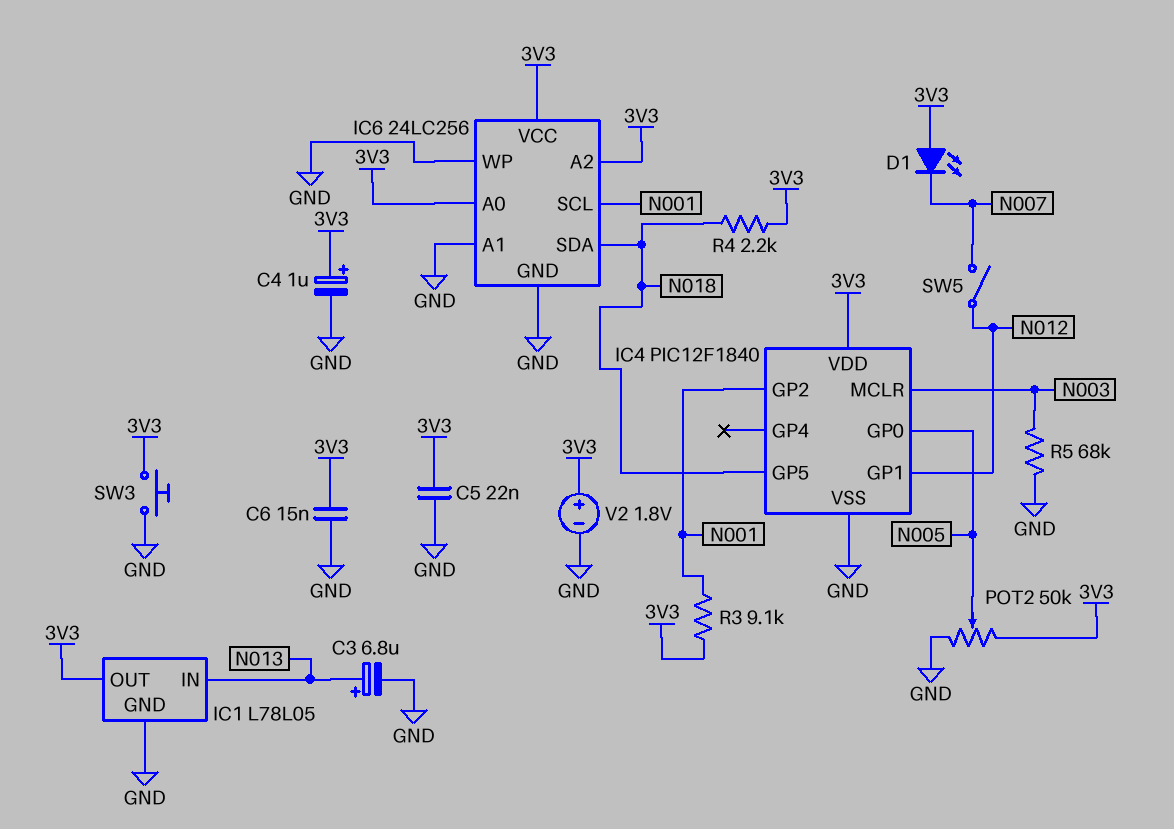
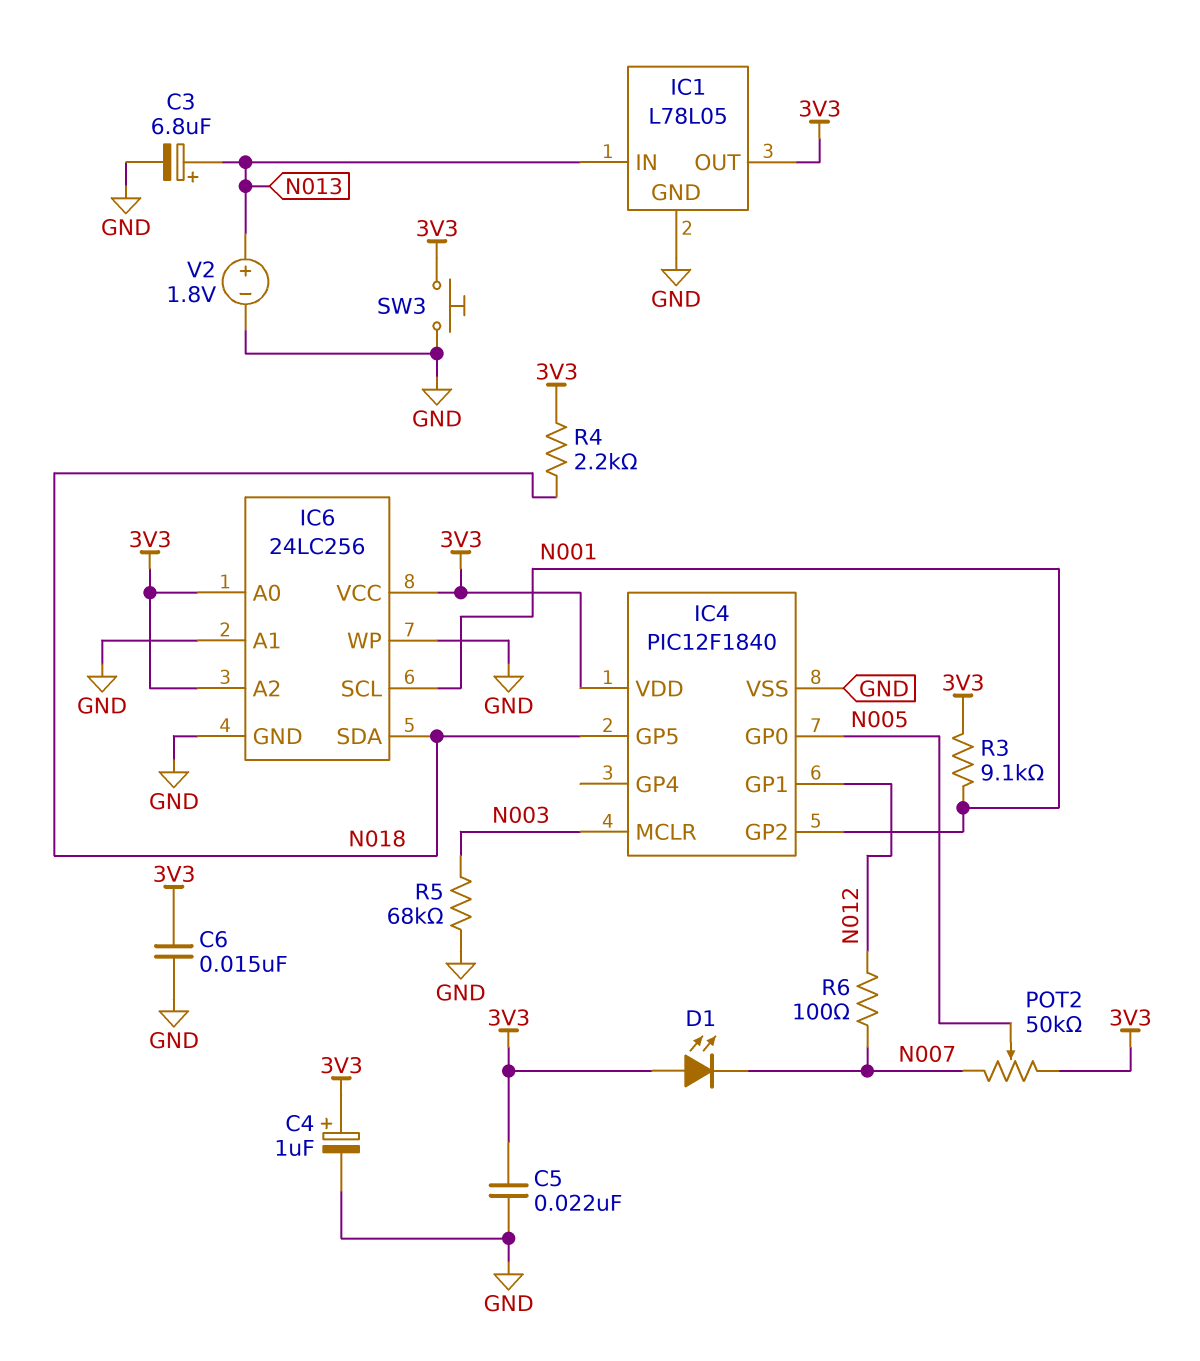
POT2: 50k (3V3, GND, wiper N005) -> 50k (3V3, N007, wiper N005)
R6: none -> 100 (N007, N012)
SW5: switch (N007, N012) -> none
V2: 1.8V (plus 3V3, minus GND) -> 1.8V (plus N013, minus GND)

